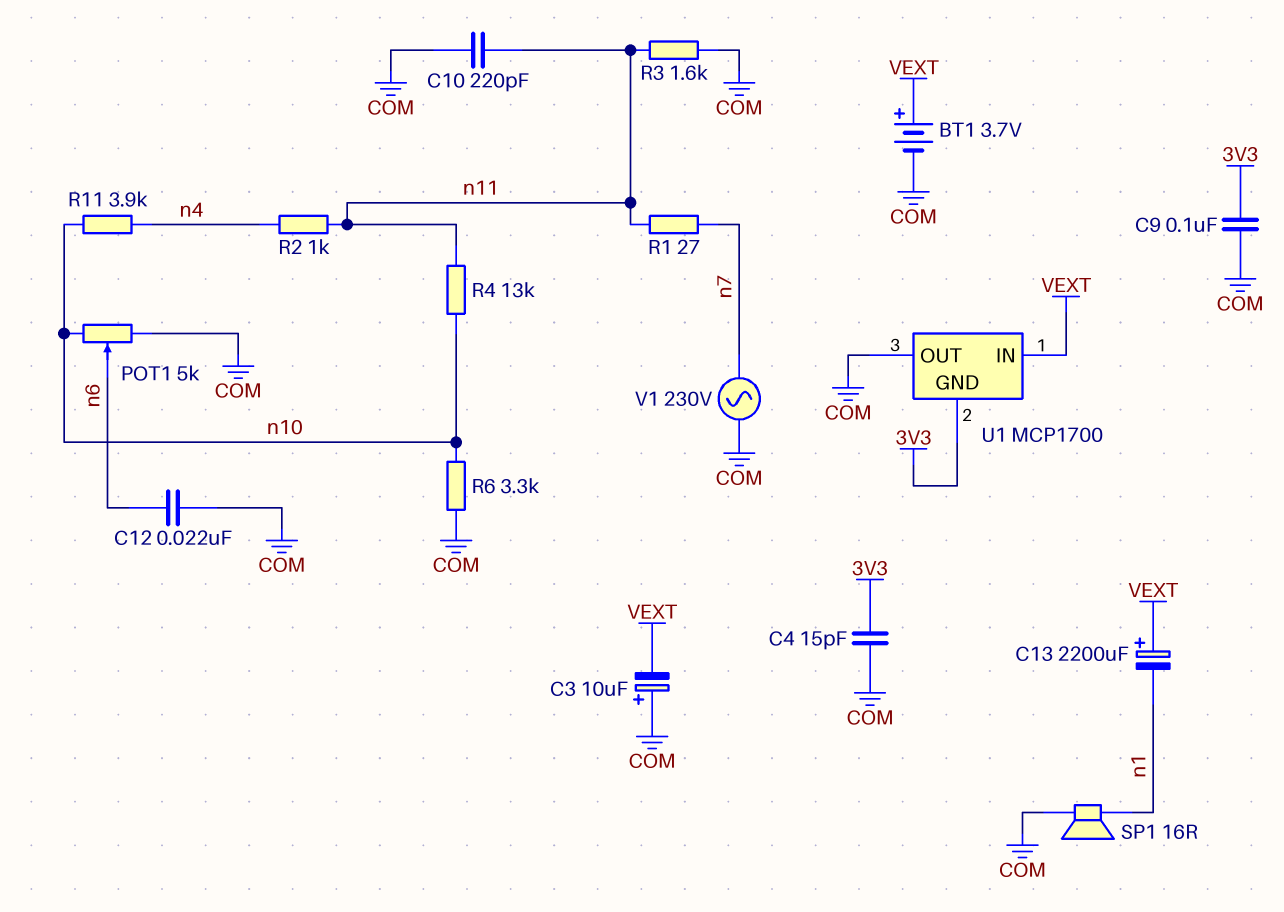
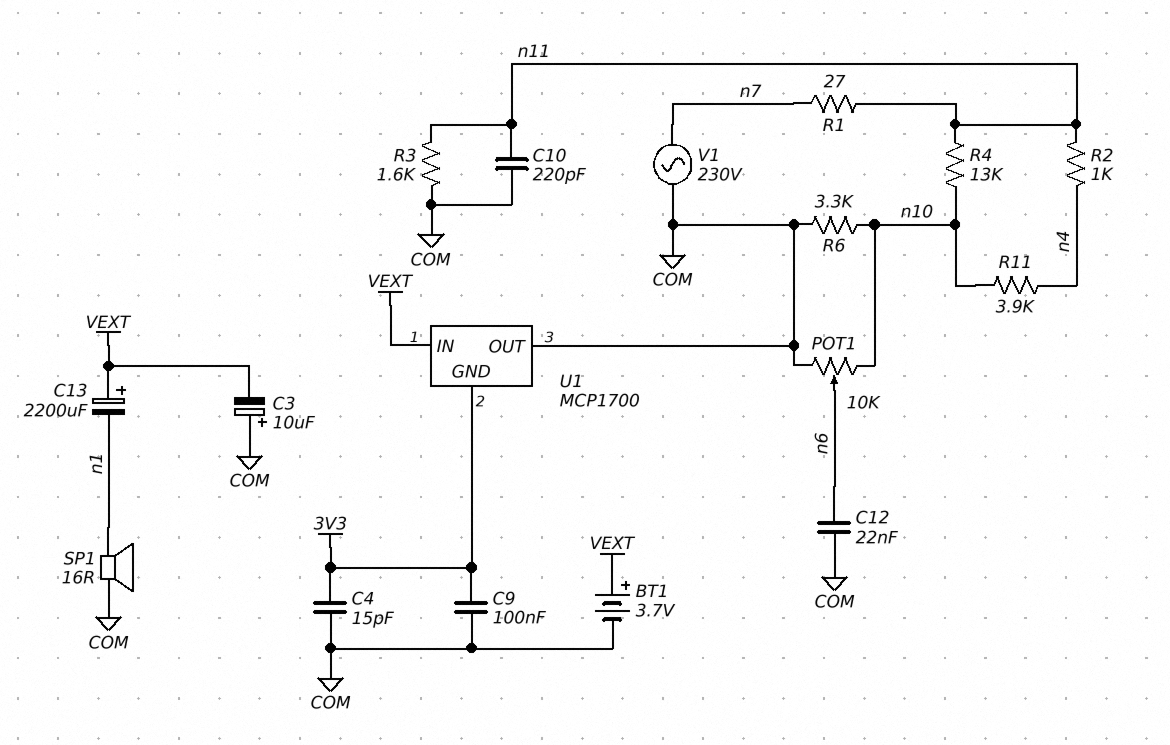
POT1: 5k (COM, n10, wiper n6) -> 10k (COM, n10, wiper n6)

